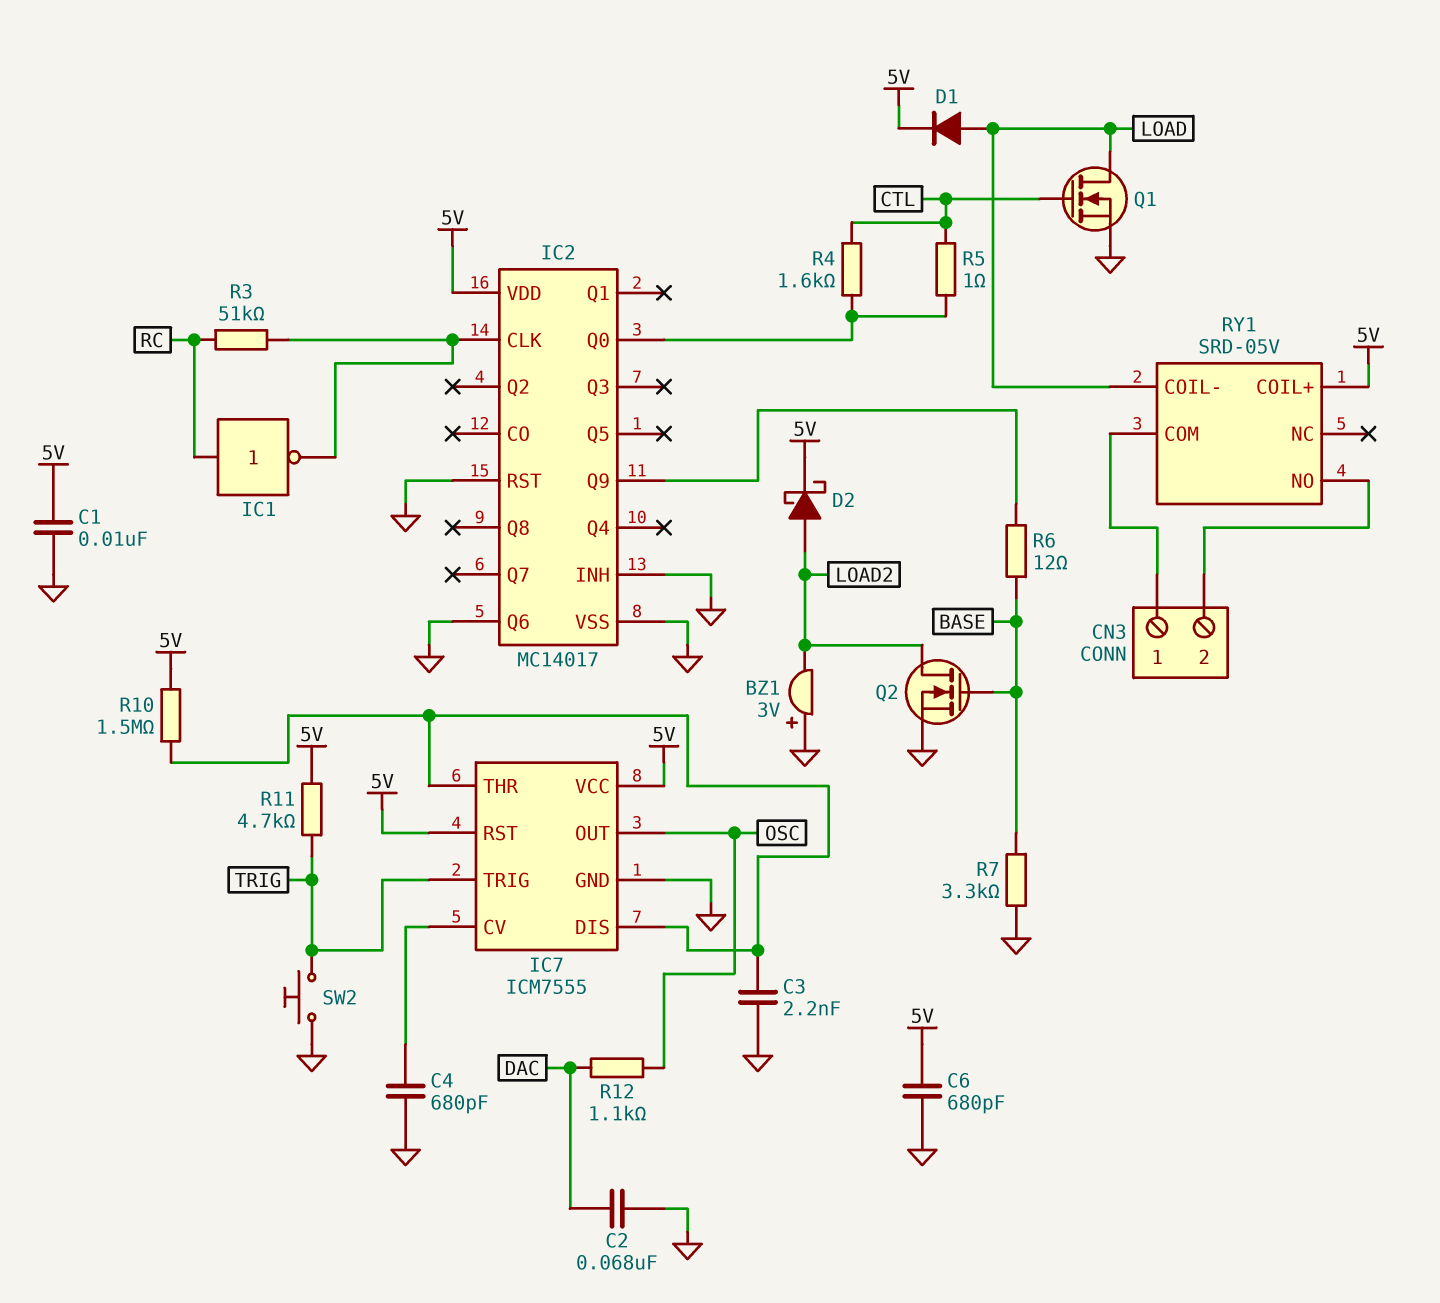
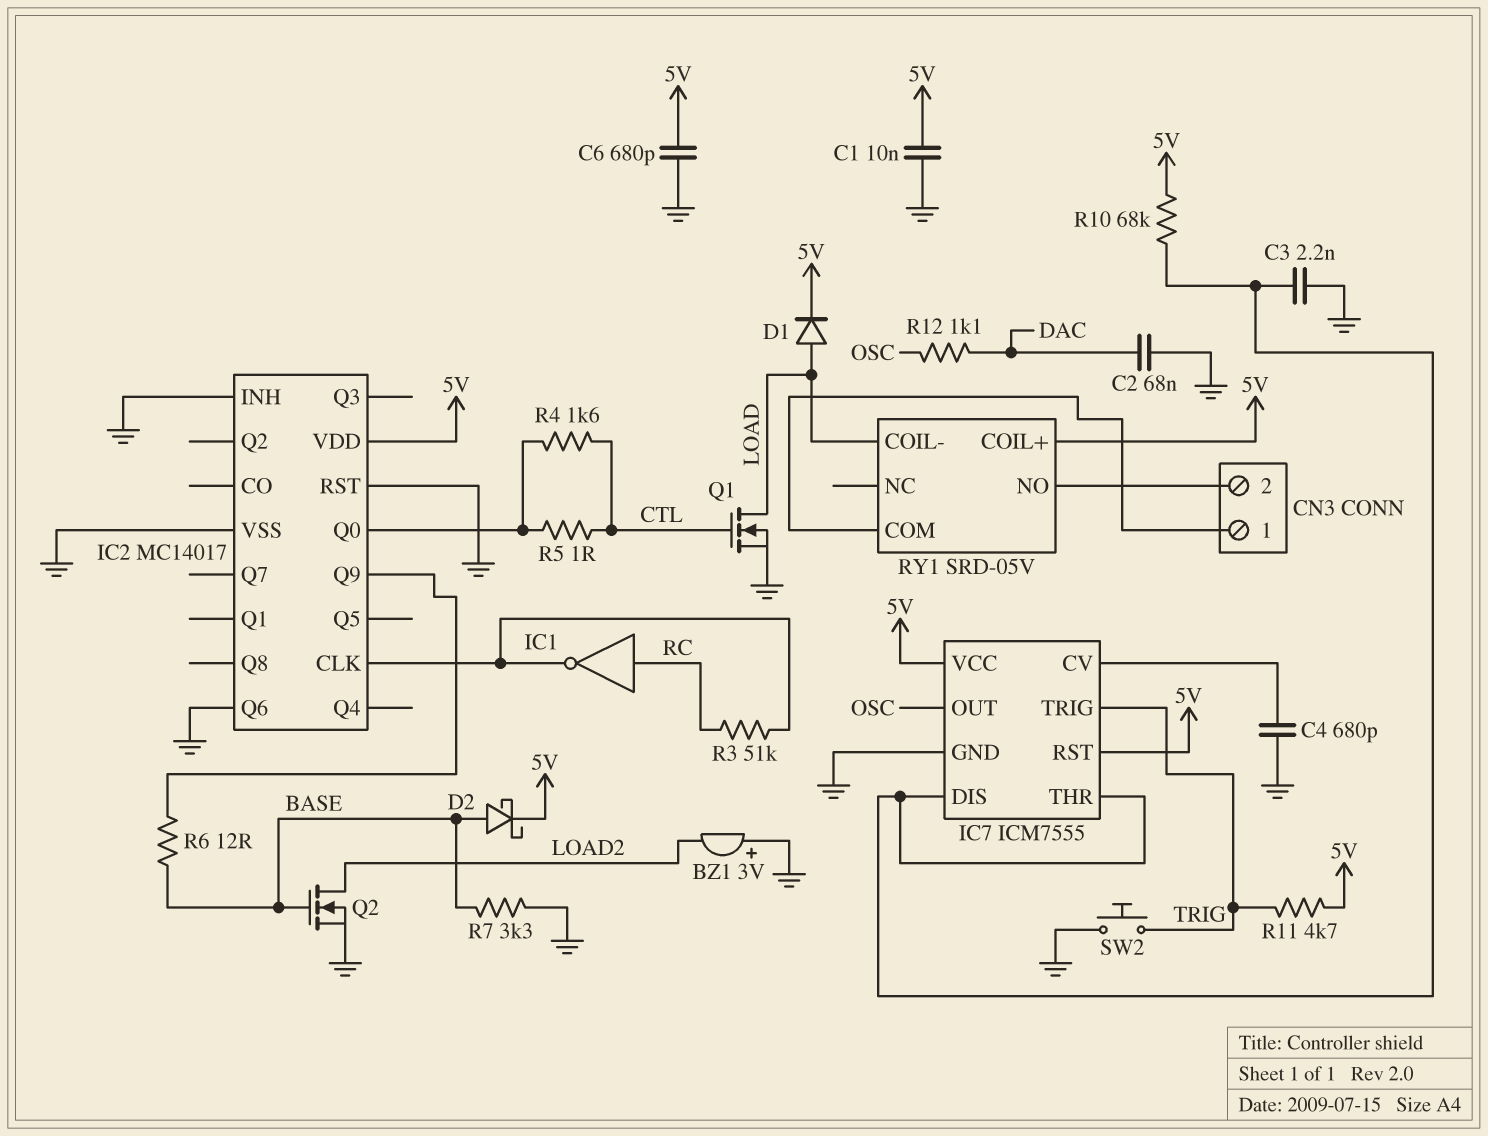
D2: schottky (A LOAD2, K 5V) -> schottky (A BASE, K 5V)
R10: 1.5M (5V, IC7/DIS) -> 68k (5V, IC7/DIS)

